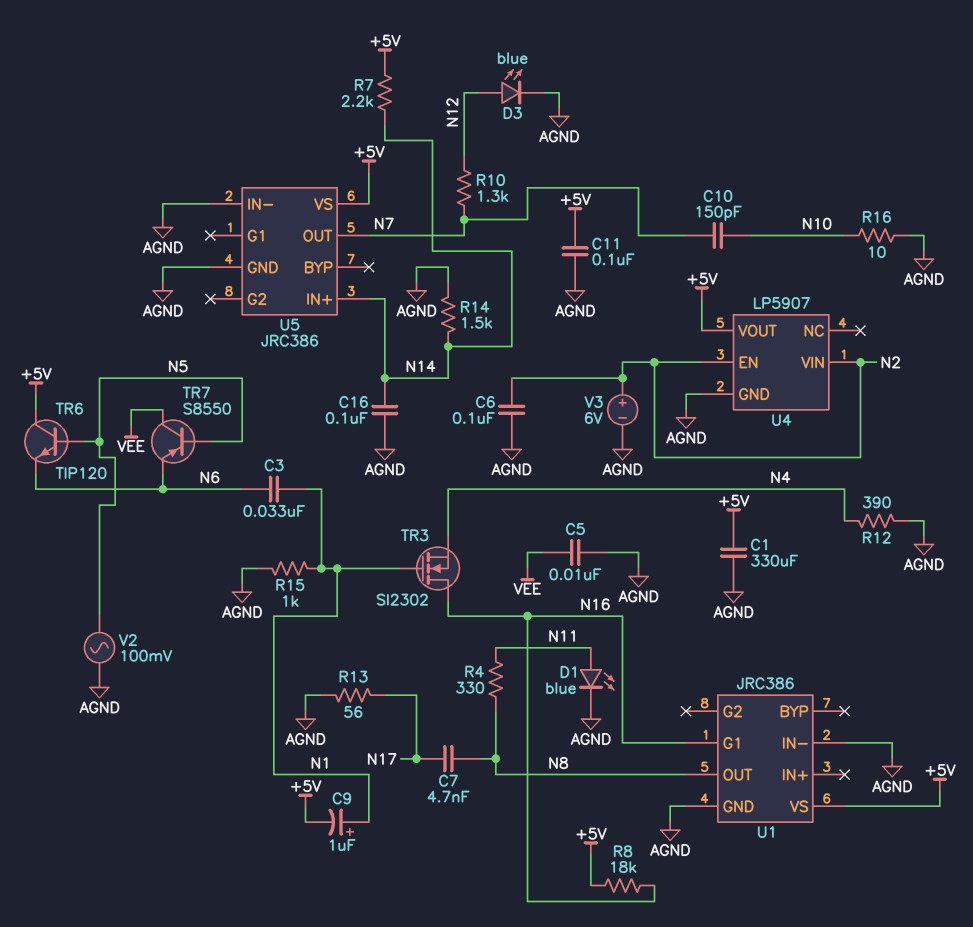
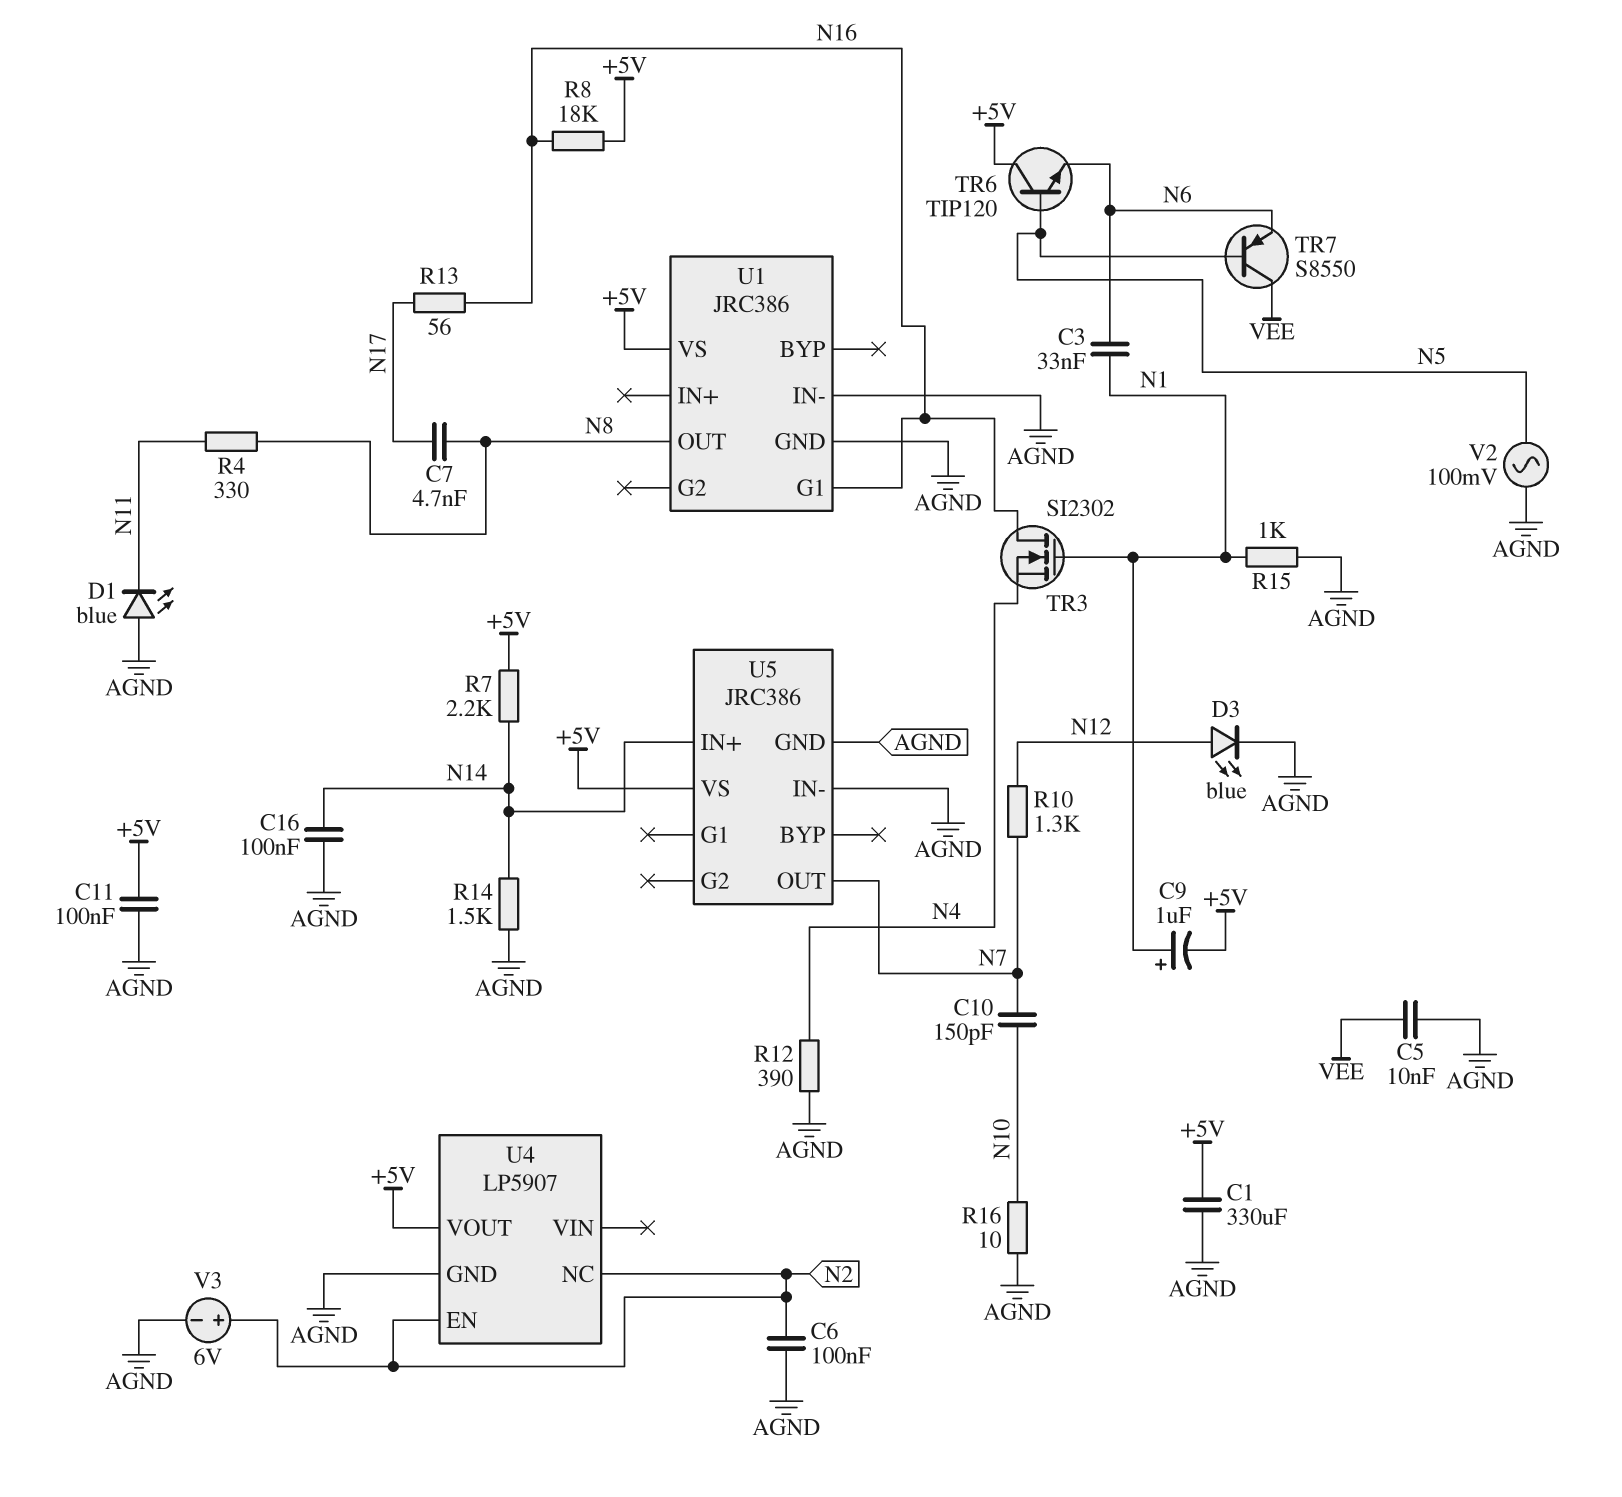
D1: LED blue (A N11, K AGND) -> LED blue (A AGND, K N11)
R13: 56 (AGND, N17) -> 56 (N16, N17)
U4 pin NC: none -> N2
U4 pin VIN: N2 -> none

